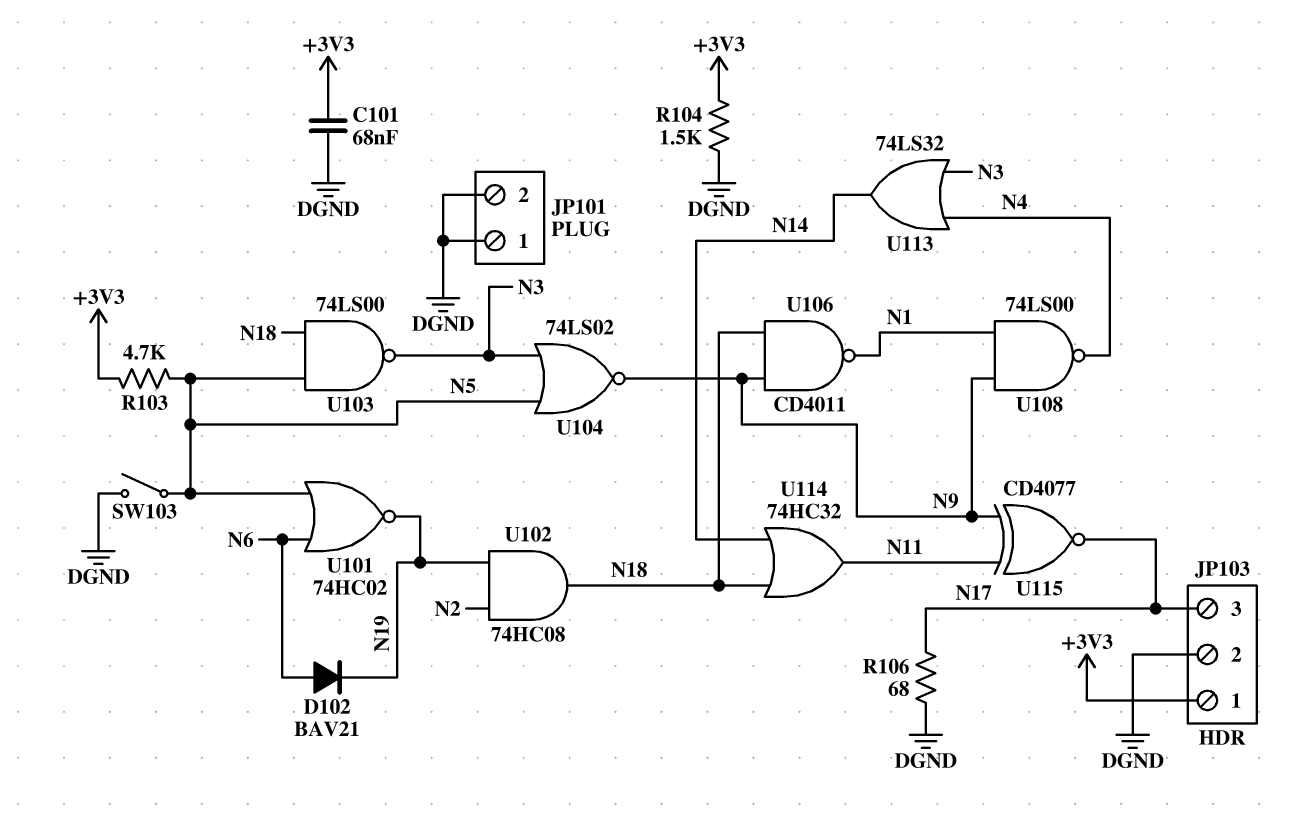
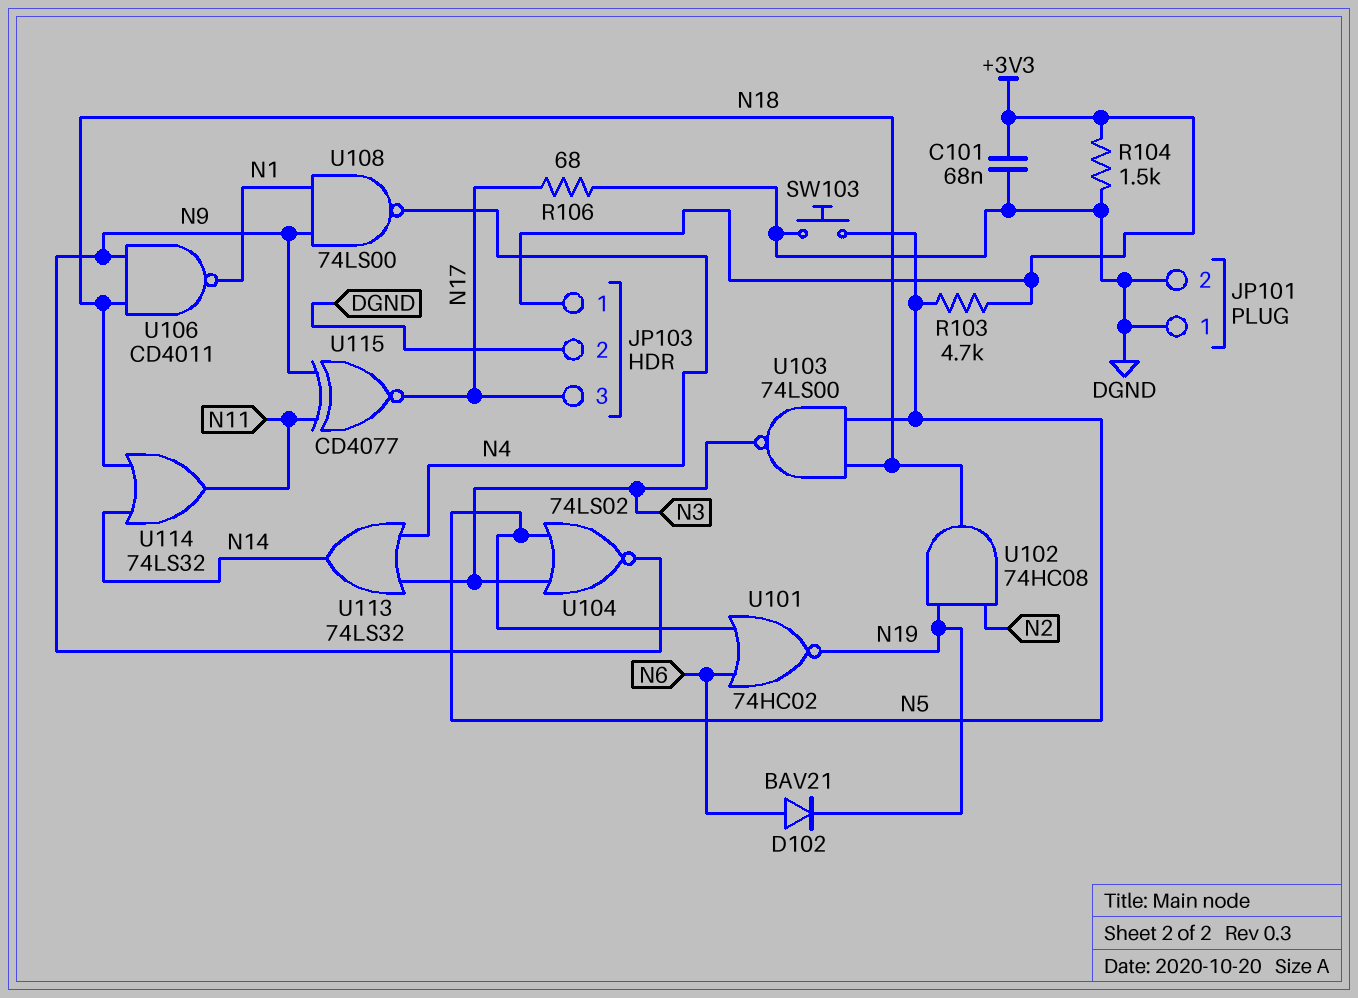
SW103: switch (DGND, N5) -> button (DGND, N5)
U114: OR 74HC32 (in N14, in N18, out N11) -> OR 74LS32 (in N14, in N18, out N11)

